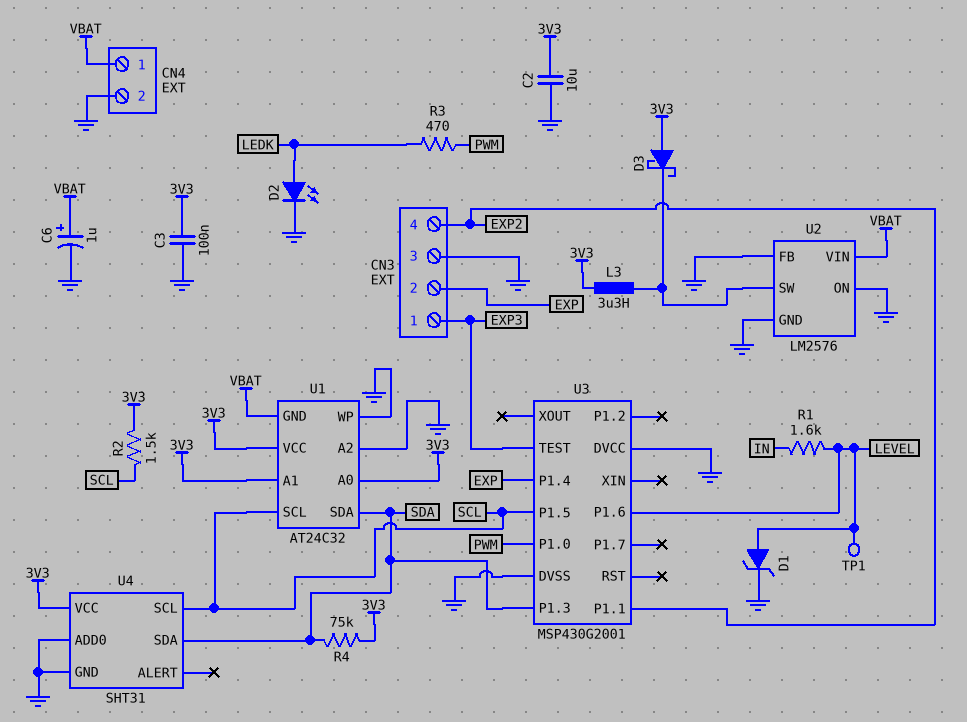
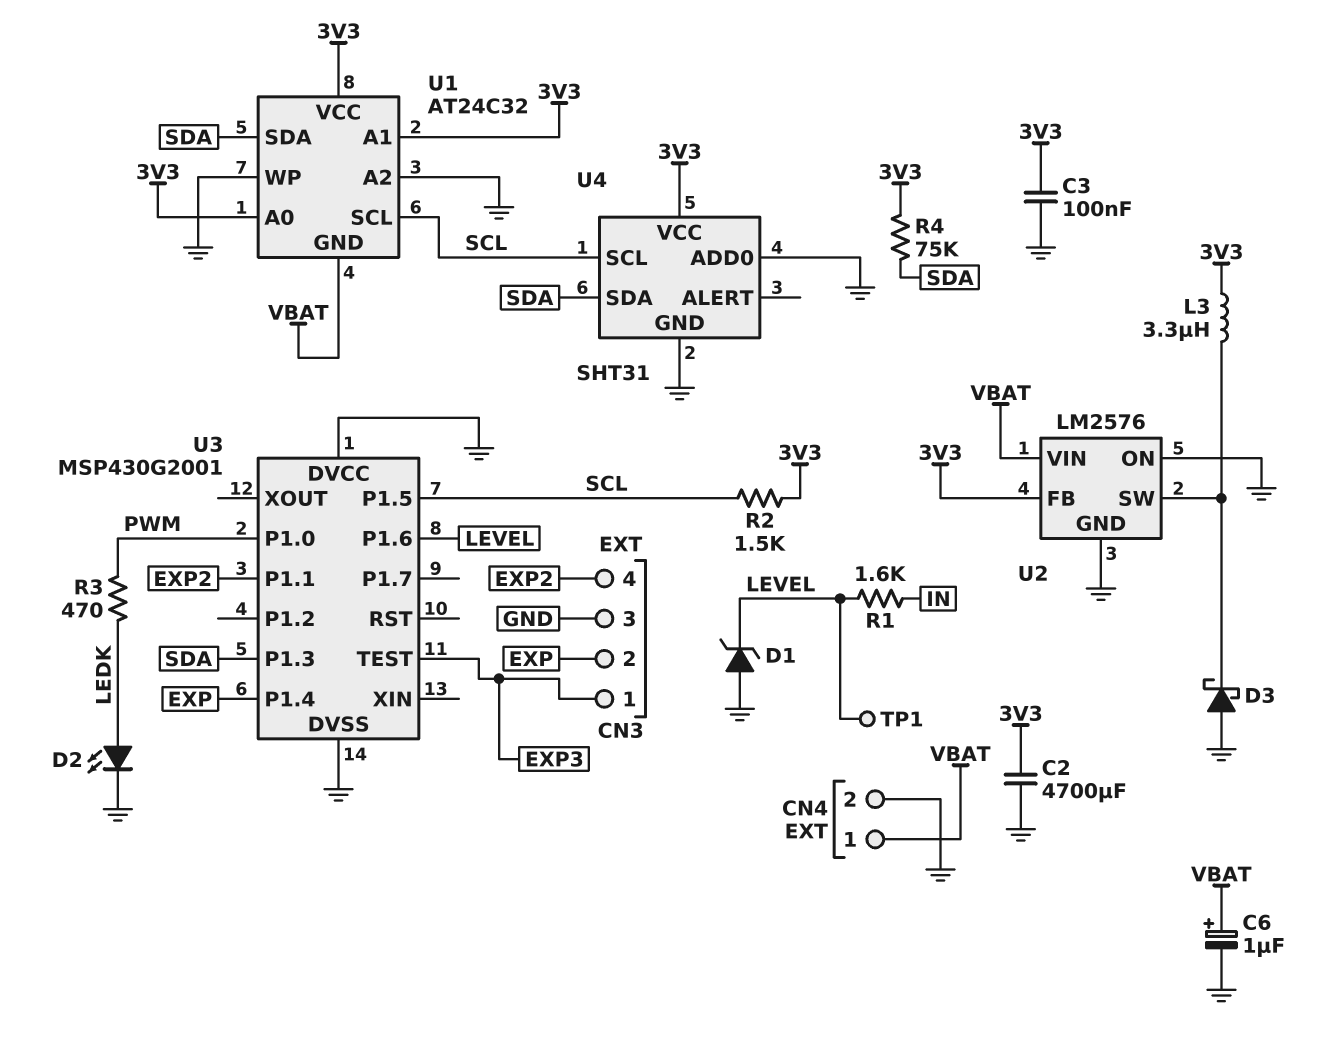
C2: 10uF (3V3, GND) -> 4700uF (3V3, GND)
D1: zener (A LEVEL, K GND) -> zener (A GND, K LEVEL)
D3: schottky (A 3V3, K U2/SW) -> schottky (A GND, K U2/SW)
U2 pin FB: GND -> 3V3

